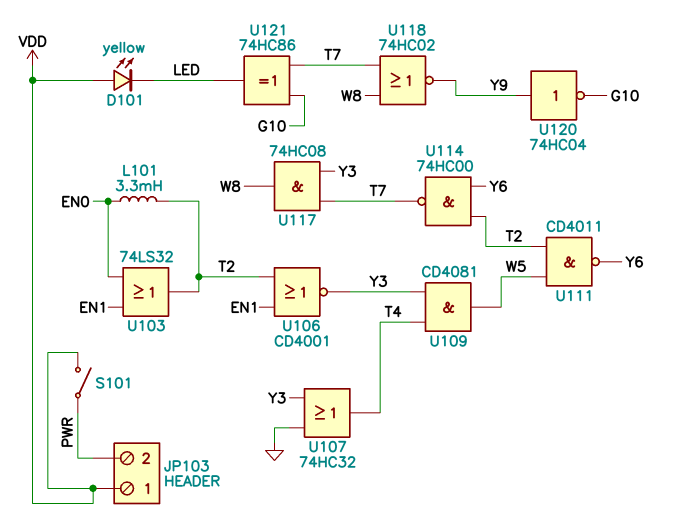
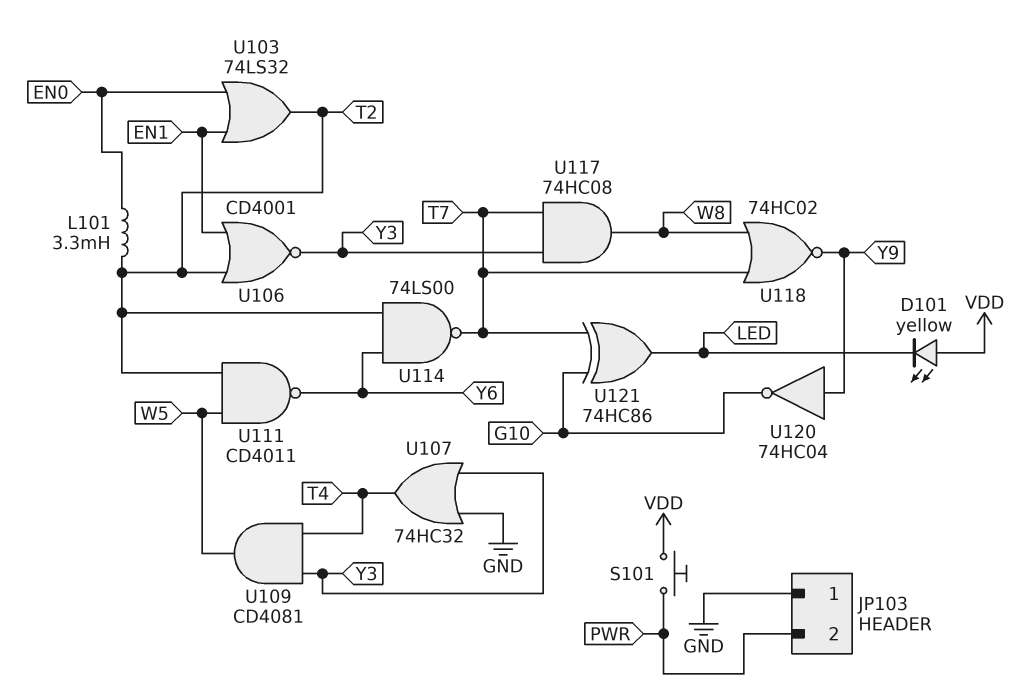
JP103 pin 1: VDD -> GND
S101: switch (PWR, VDD) -> button (PWR, VDD)
U114: NAND 74HC00 (in T2, in Y6, out T7) -> NAND 74LS00 (in T2, in Y6, out T7)

